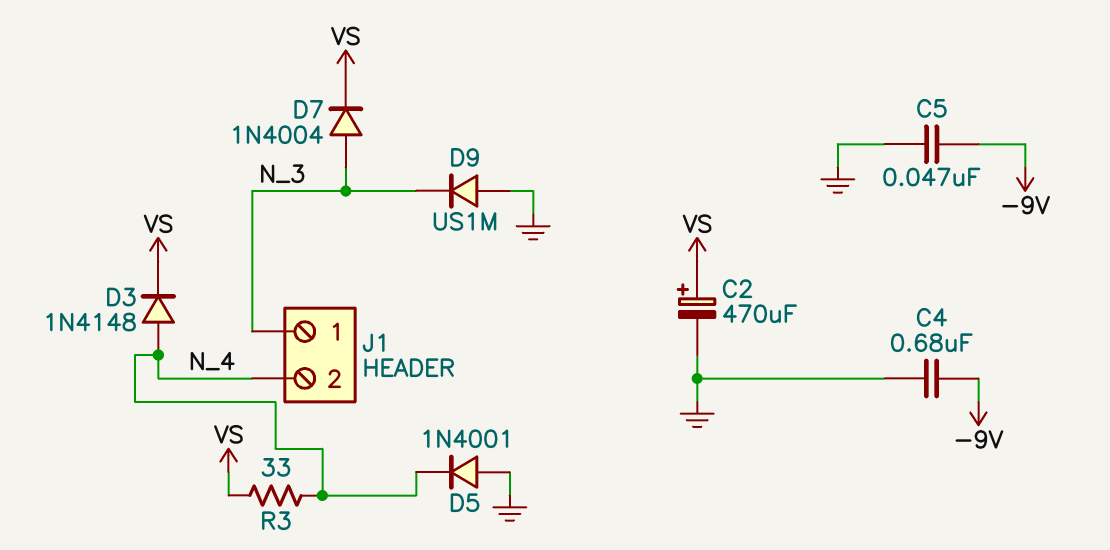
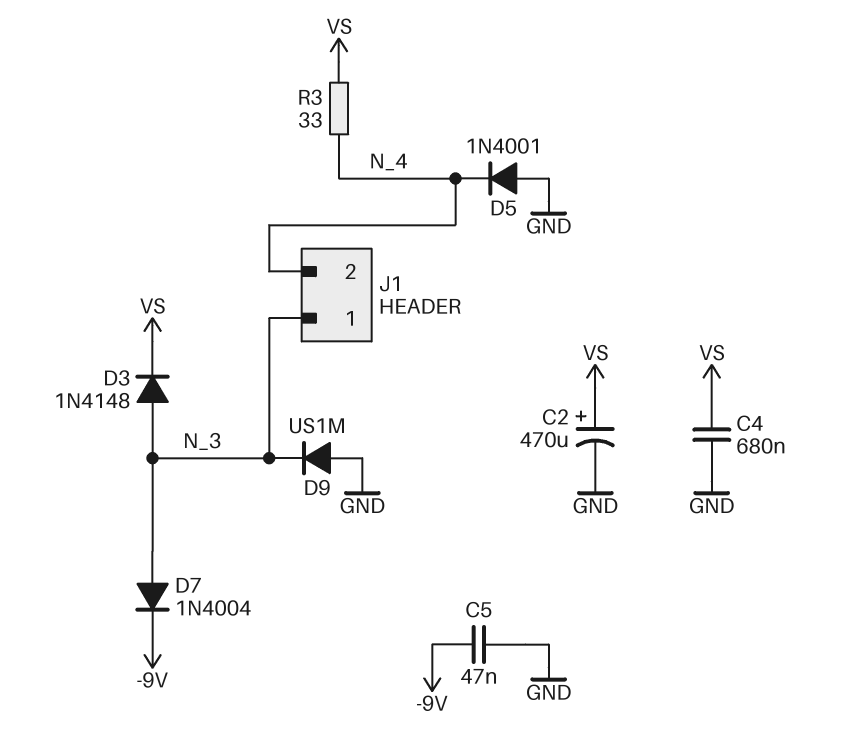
C4: 680nF (-9V, GND) -> 680nF (GND, VS)
D3: diode 1N4148 (A N_4, K VS) -> diode 1N4148 (A N_3, K VS)
D7: diode 1N4004 (A N_3, K VS) -> diode 1N4004 (A N_3, K -9V)

